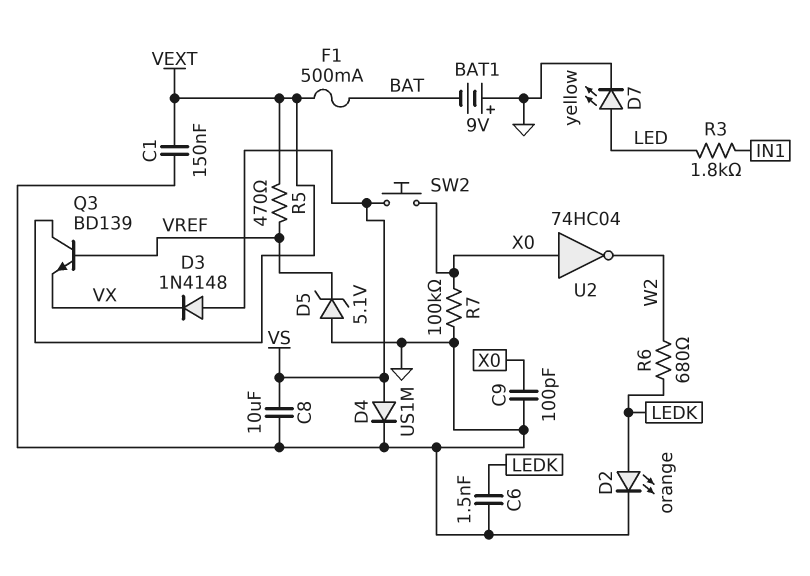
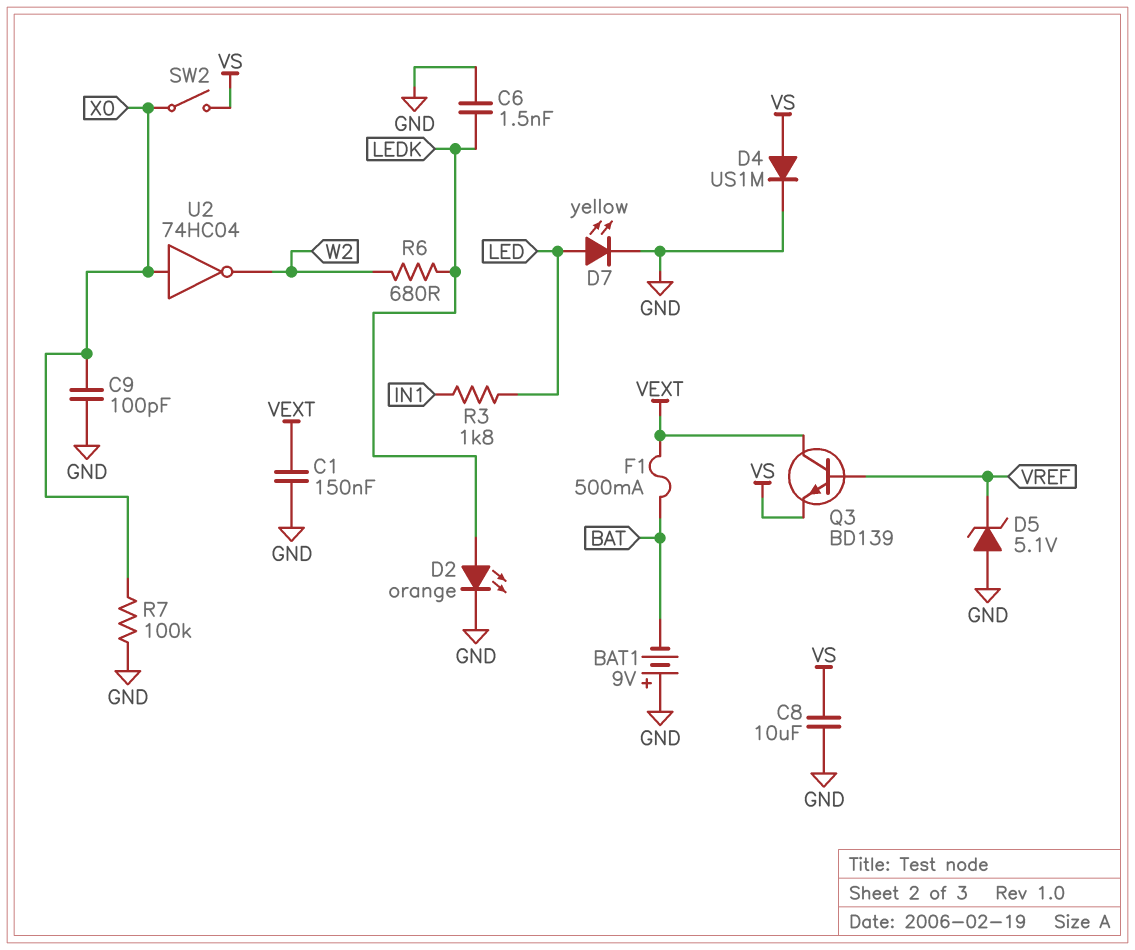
D3: diode 1N4148 (A VS, K VX) -> none
Q3: NPN BD139 (B VREF, C VEXT, E VX) -> NPN BD139 (B VREF, C VEXT, E VS)
R5: 470 (VEXT, VREF) -> none
SW2: button (VS, X0) -> switch (VS, X0)

